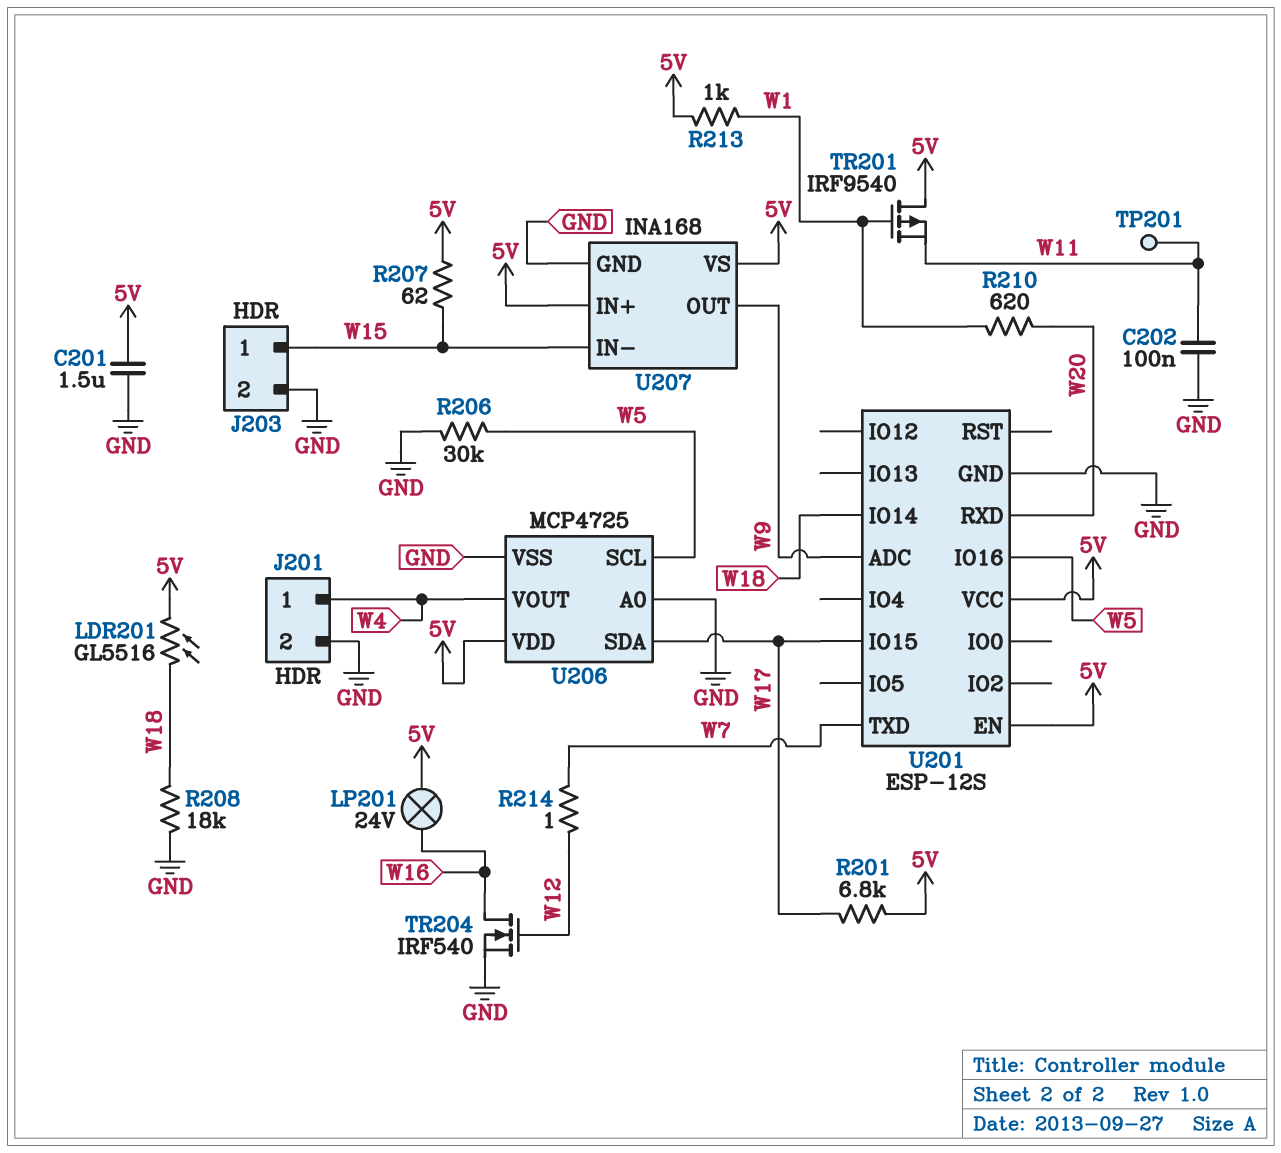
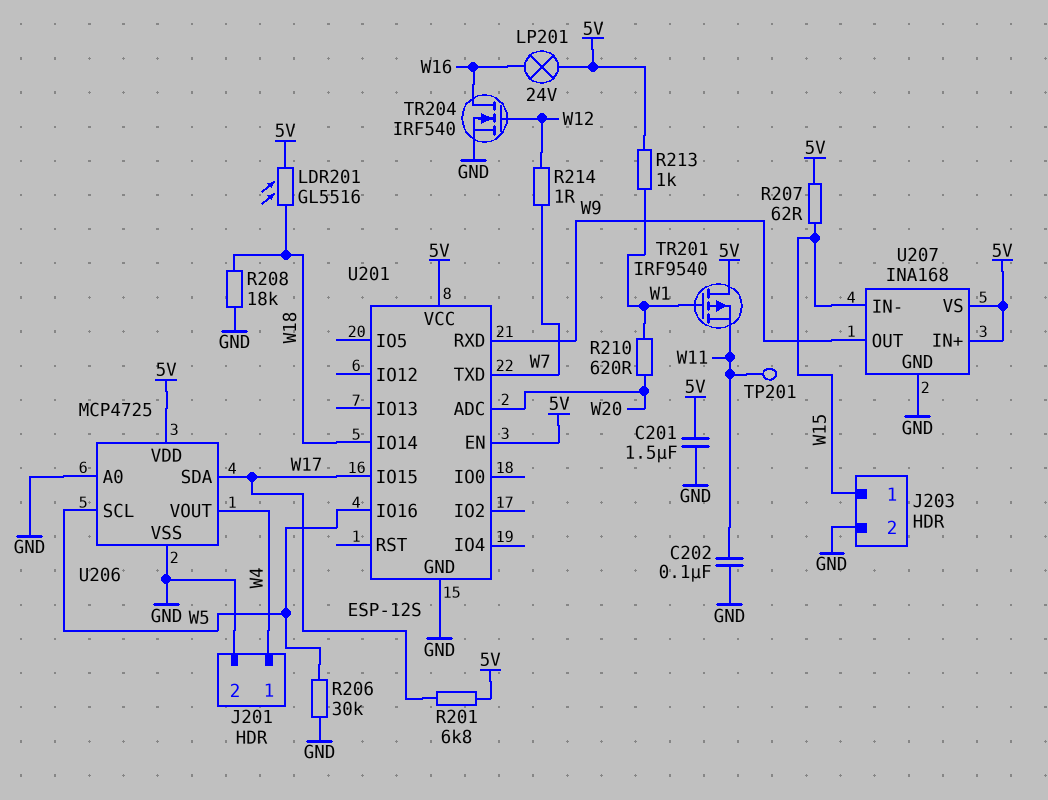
U201 pin ADC: W9 -> W20
U201 pin RXD: W20 -> W9

